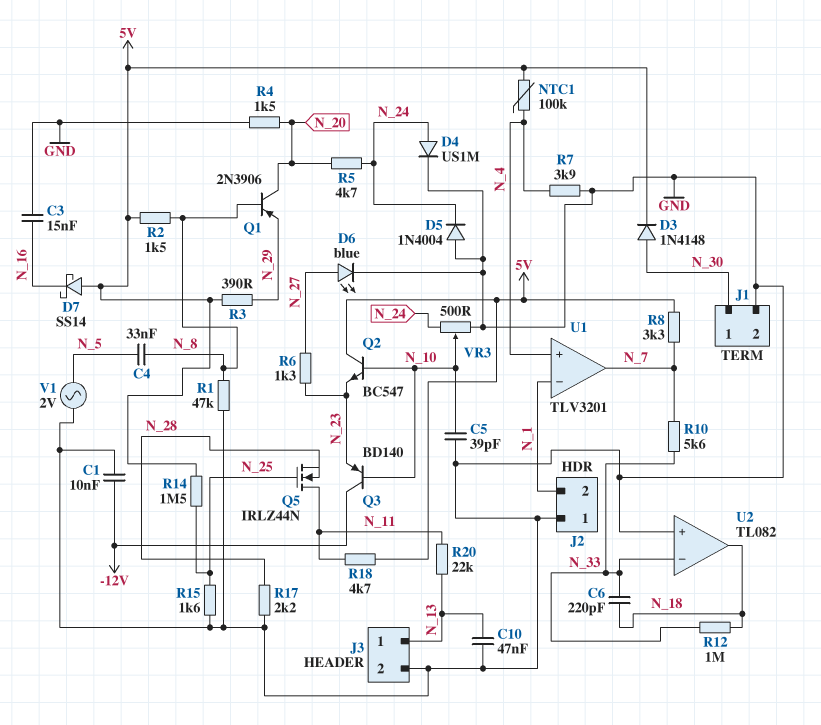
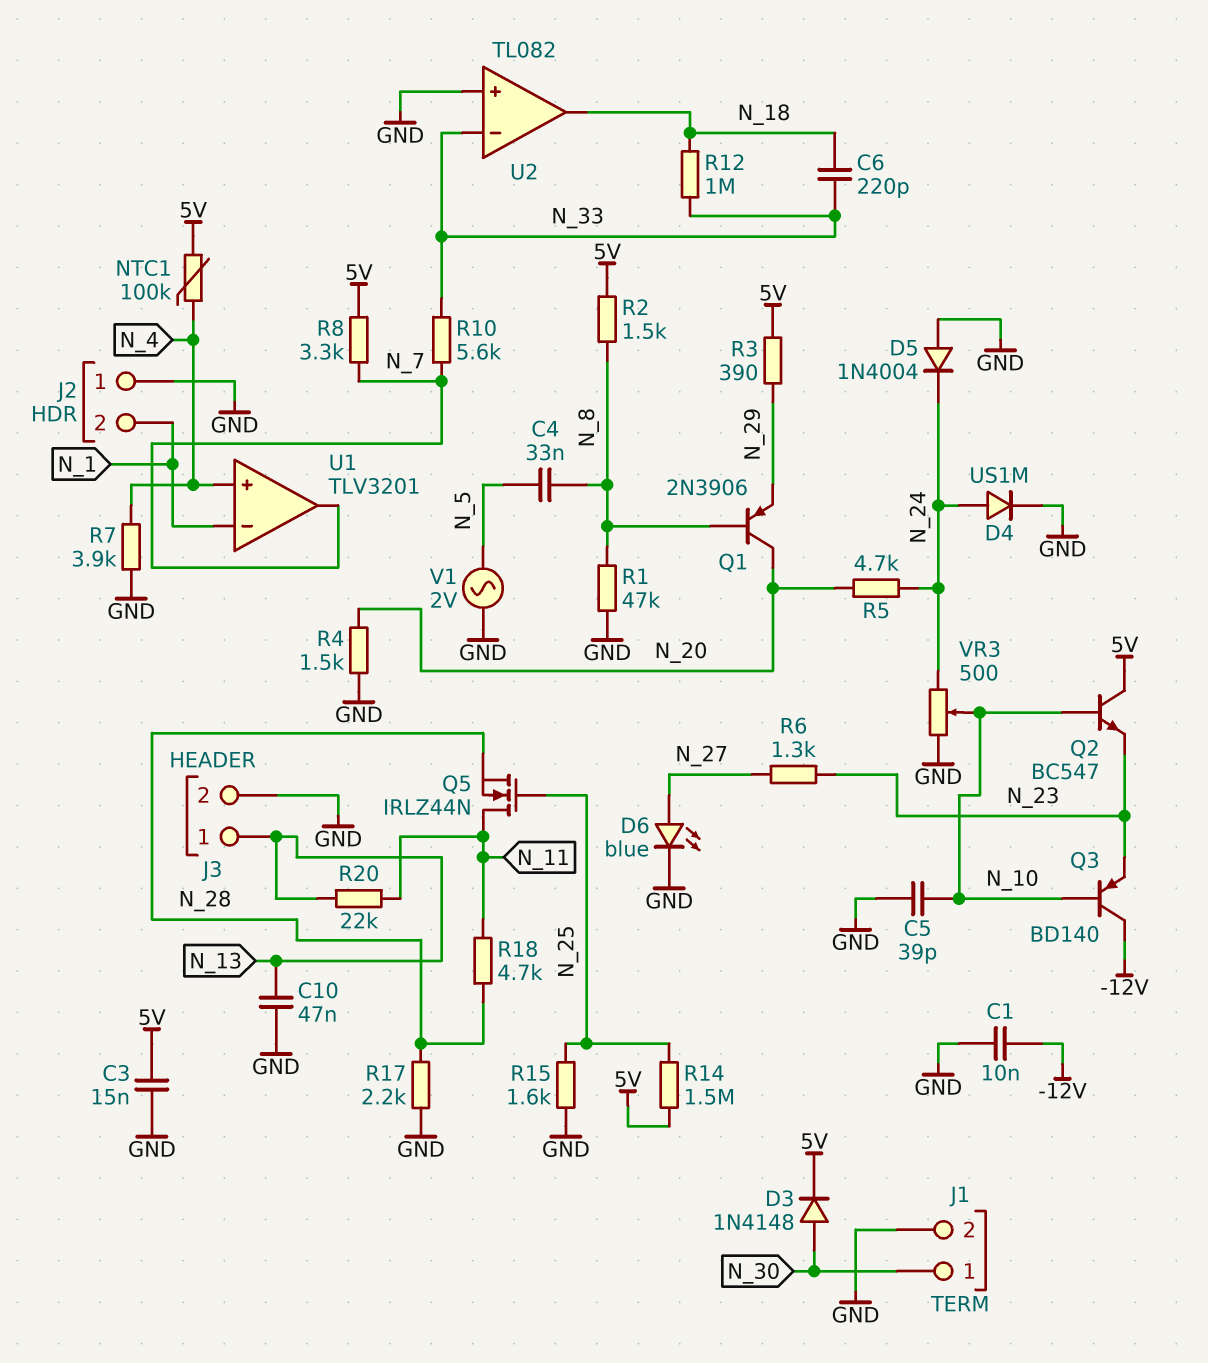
C3: 15nF (GND, N_16) -> 15nF (5V, GND)
D7: schottky SS14 (A 5V, K N_16) -> none
R18: 4.7k (5V, N_11) -> 4.7k (N_11, N_28)

